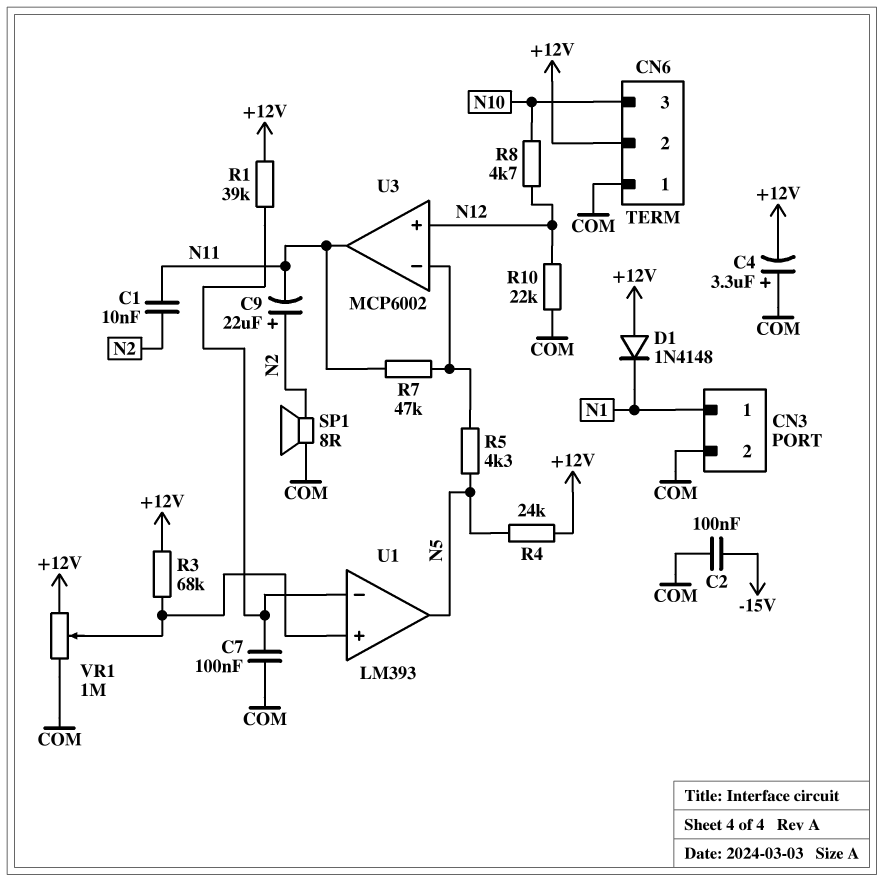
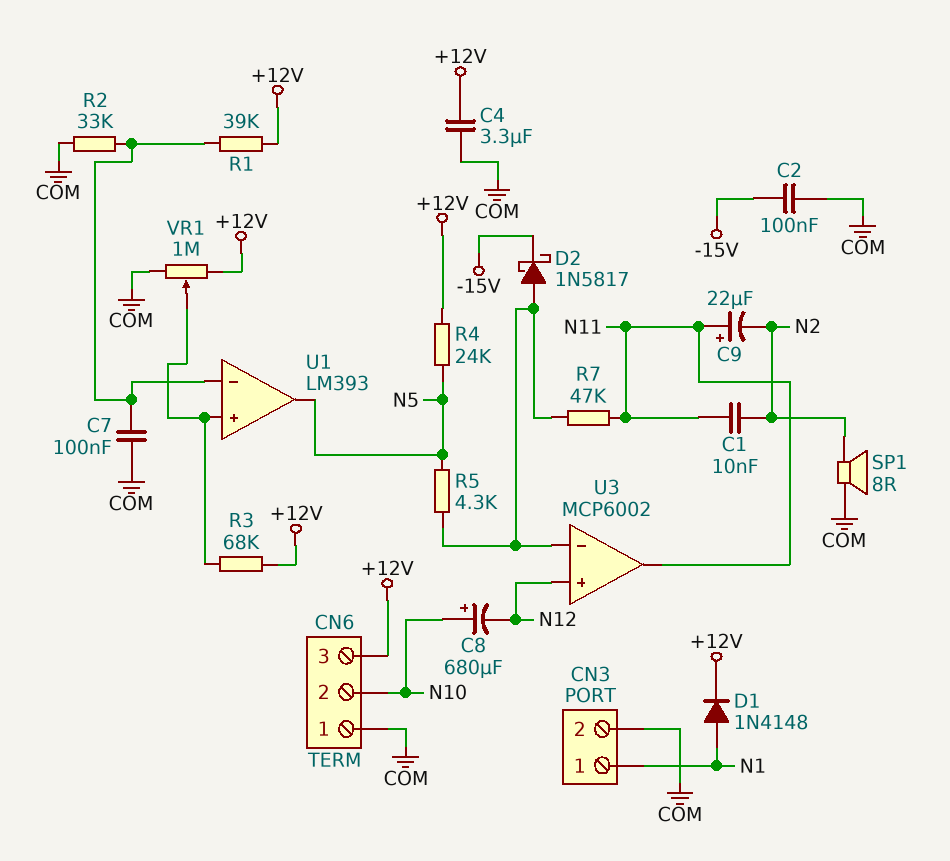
C4: 3.3uF (plus COM, minus +12V) -> 3.3uF (+12V, COM)
C8: none -> 680uF (plus N10, minus N12)
C9: 22uF (plus N2, minus N11) -> 22uF (plus N11, minus N2)
CN6 pin 2: +12V -> N10
CN6 pin 3: N10 -> +12V
D1: diode 1N4148 (A +12V, K N1) -> diode 1N4148 (A N1, K +12V)
D2: none -> schottky 1N5817 (A U3/in-, K -15V)
R2: none -> 33k (COM, U1/in-)
R8: 4.7k (N10, N12) -> none
R10: 22k (COM, N12) -> none

